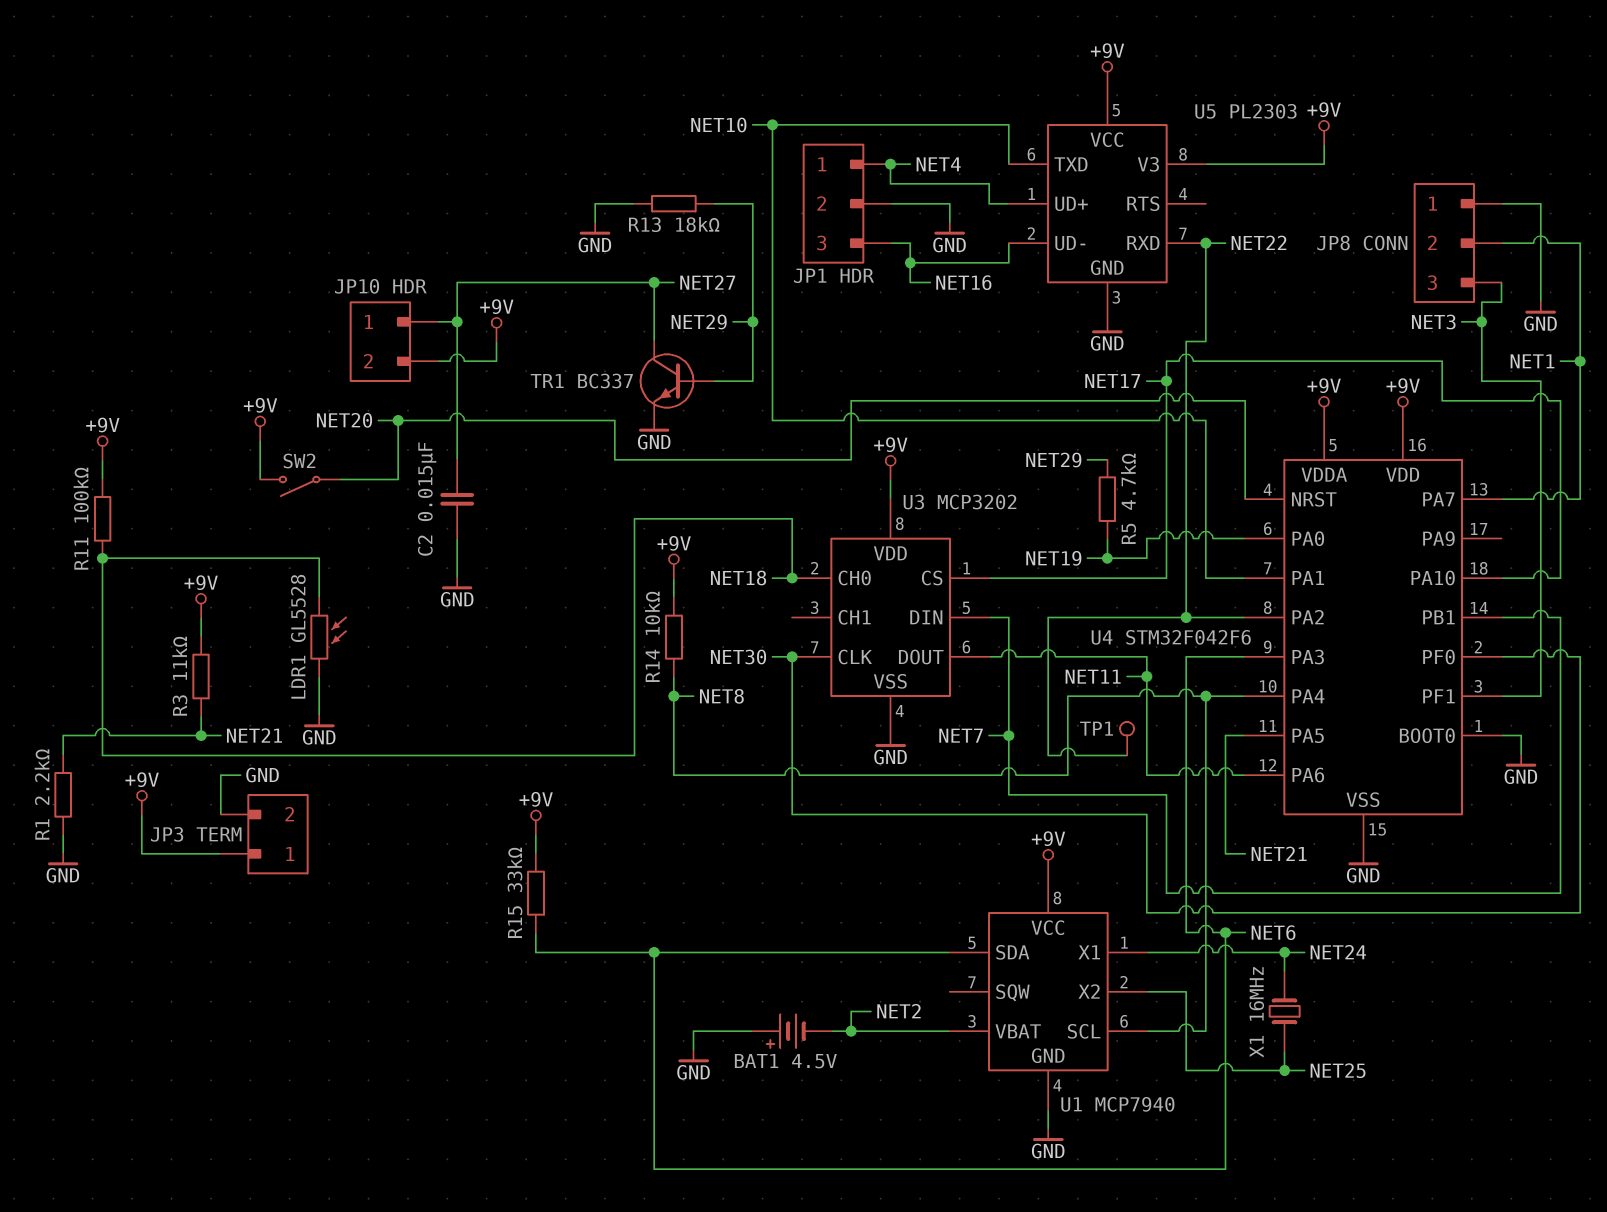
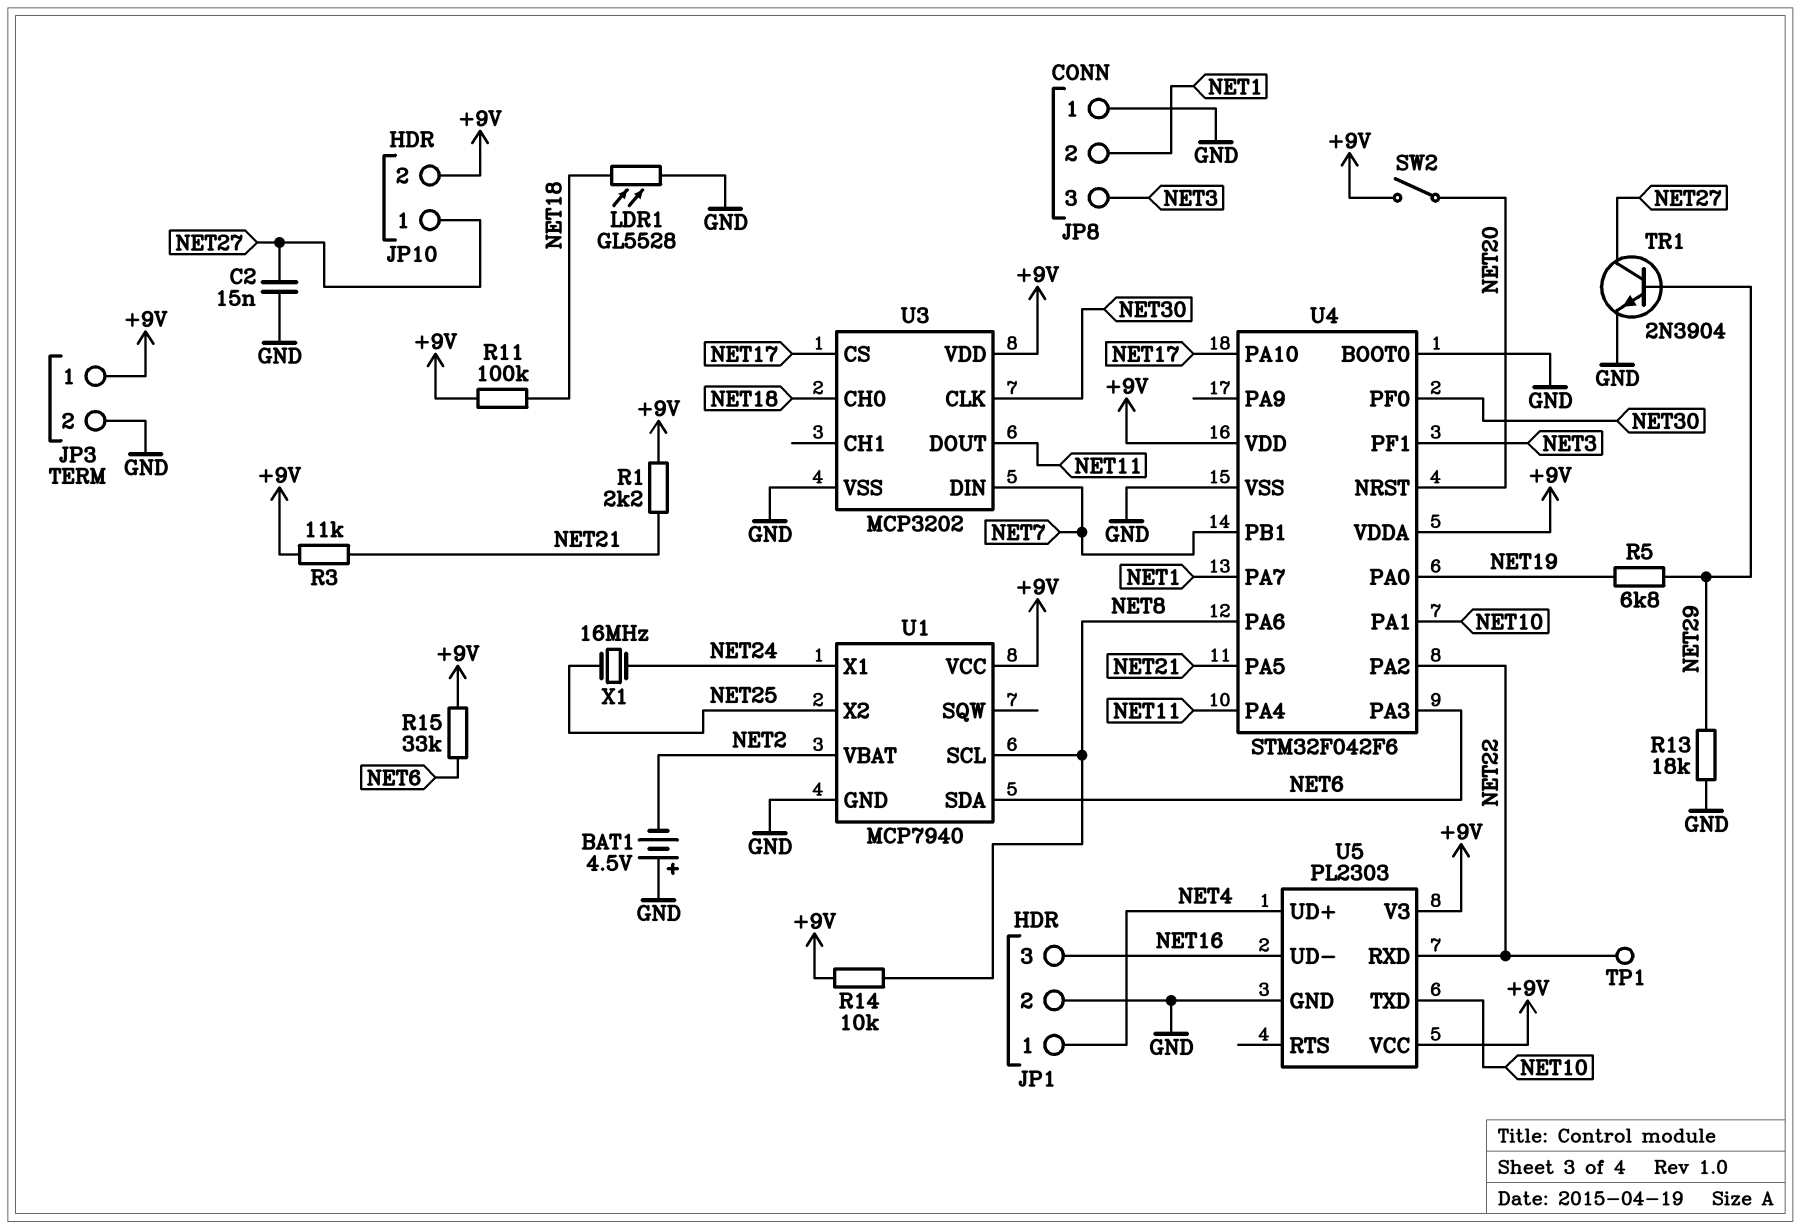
R1: 2.2k (GND, NET21) -> 2.2k (+9V, NET21)
R5: 4.7k (NET19, NET29) -> 6.8k (NET19, NET29)
TR1: NPN BC337 (B NET29, C NET27, E GND) -> NPN 2N3904 (B NET29, C NET27, E GND)
U4 pin PA4: NET8 -> NET11
U4 pin PA6: NET11 -> NET8

